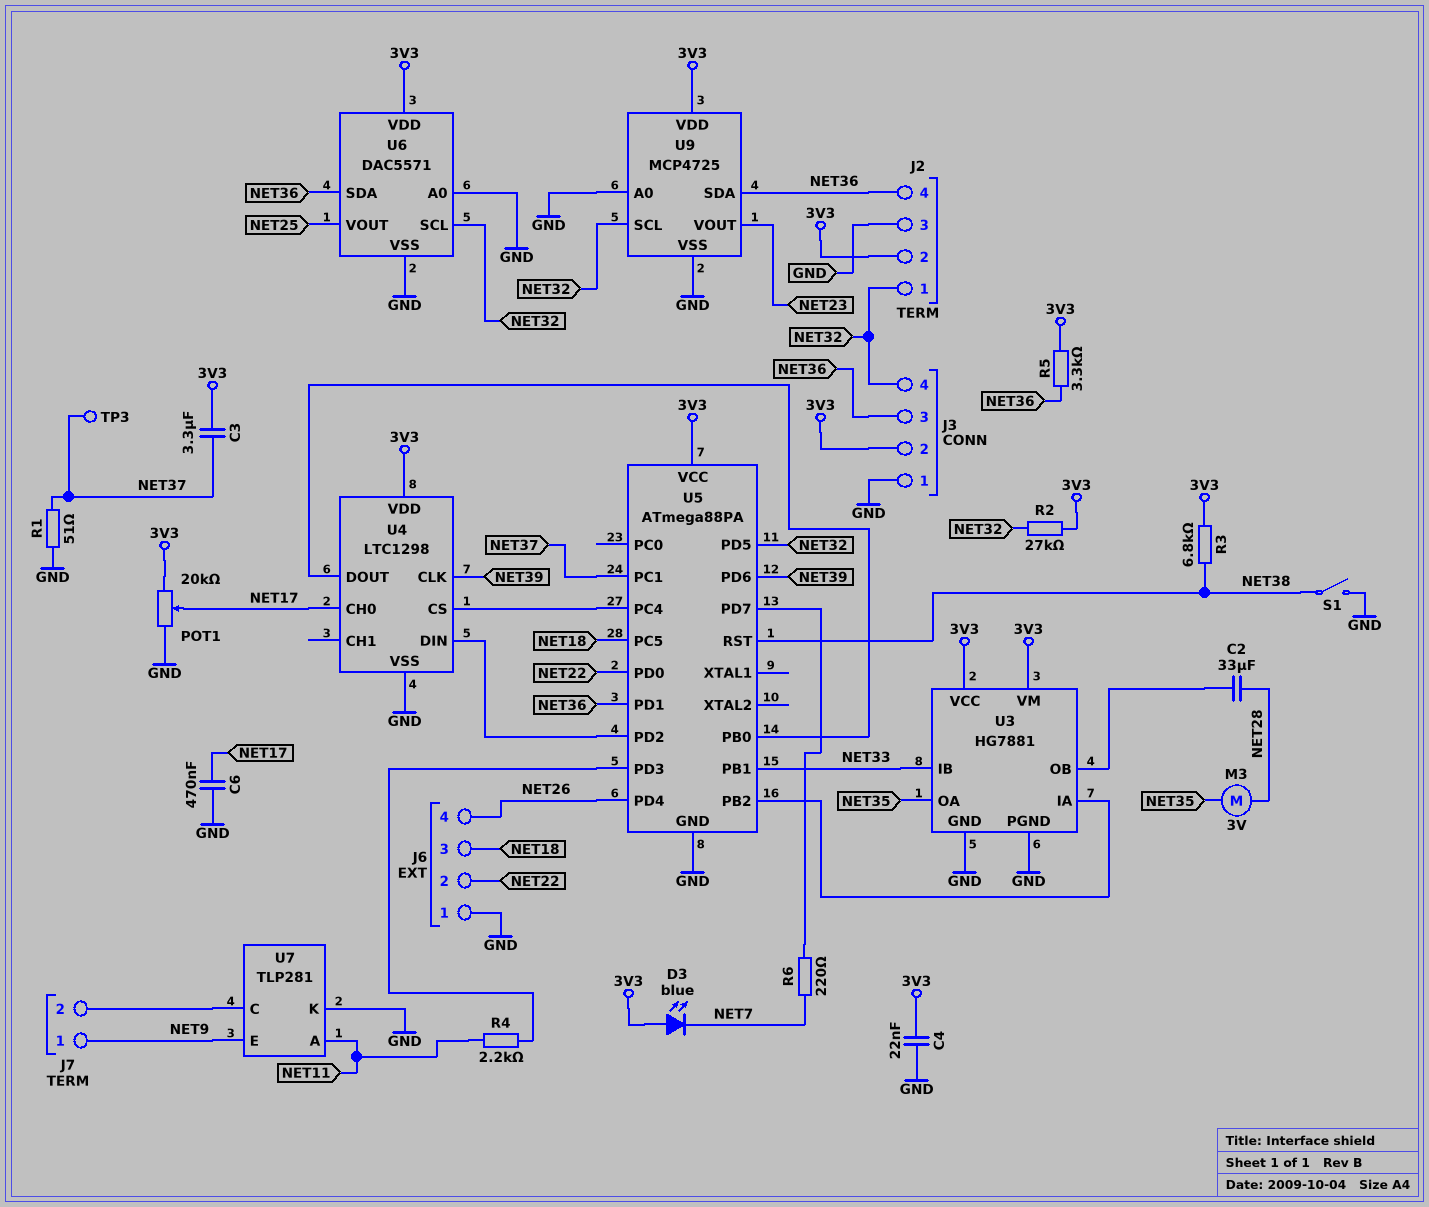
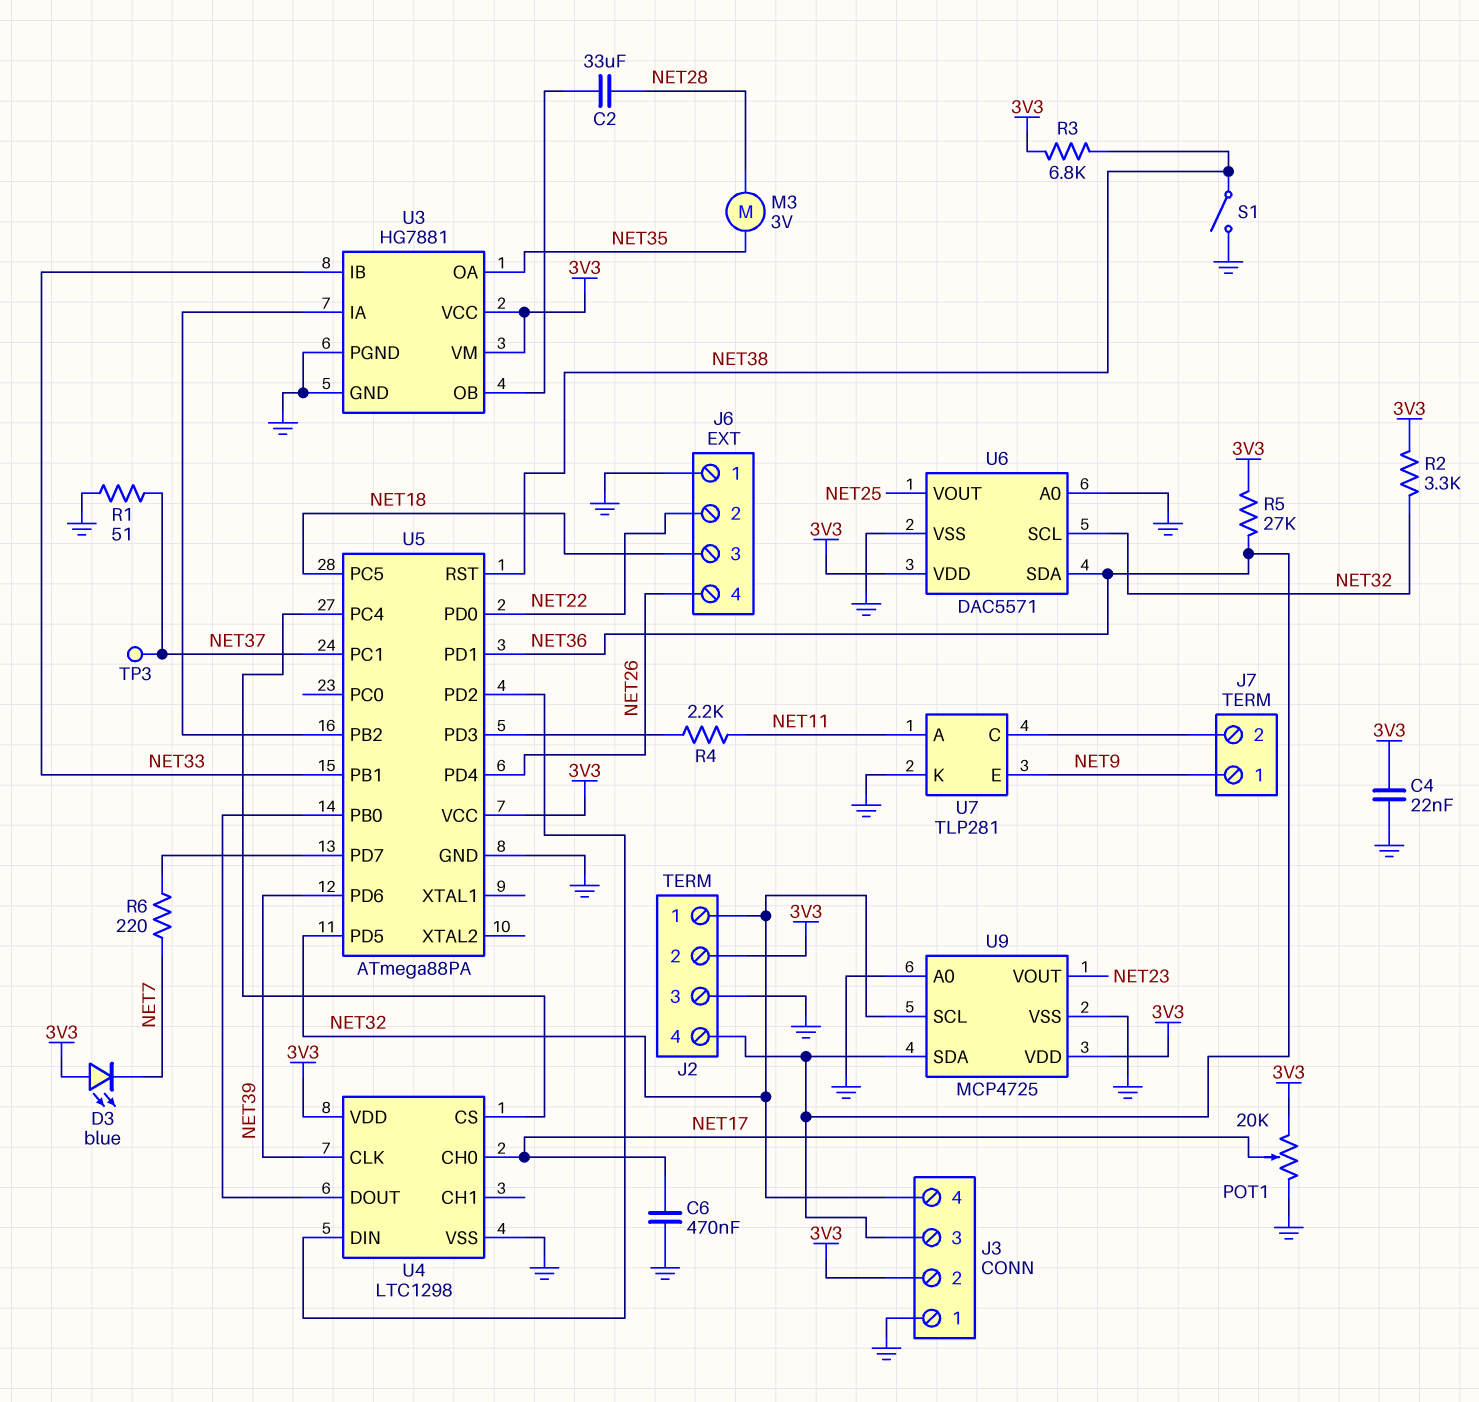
C3: 3.3uF (3V3, NET37) -> none
R2: 27k (3V3, NET32) -> 3.3k (3V3, NET32)
R5: 3.3k (3V3, NET36) -> 27k (3V3, NET36)

